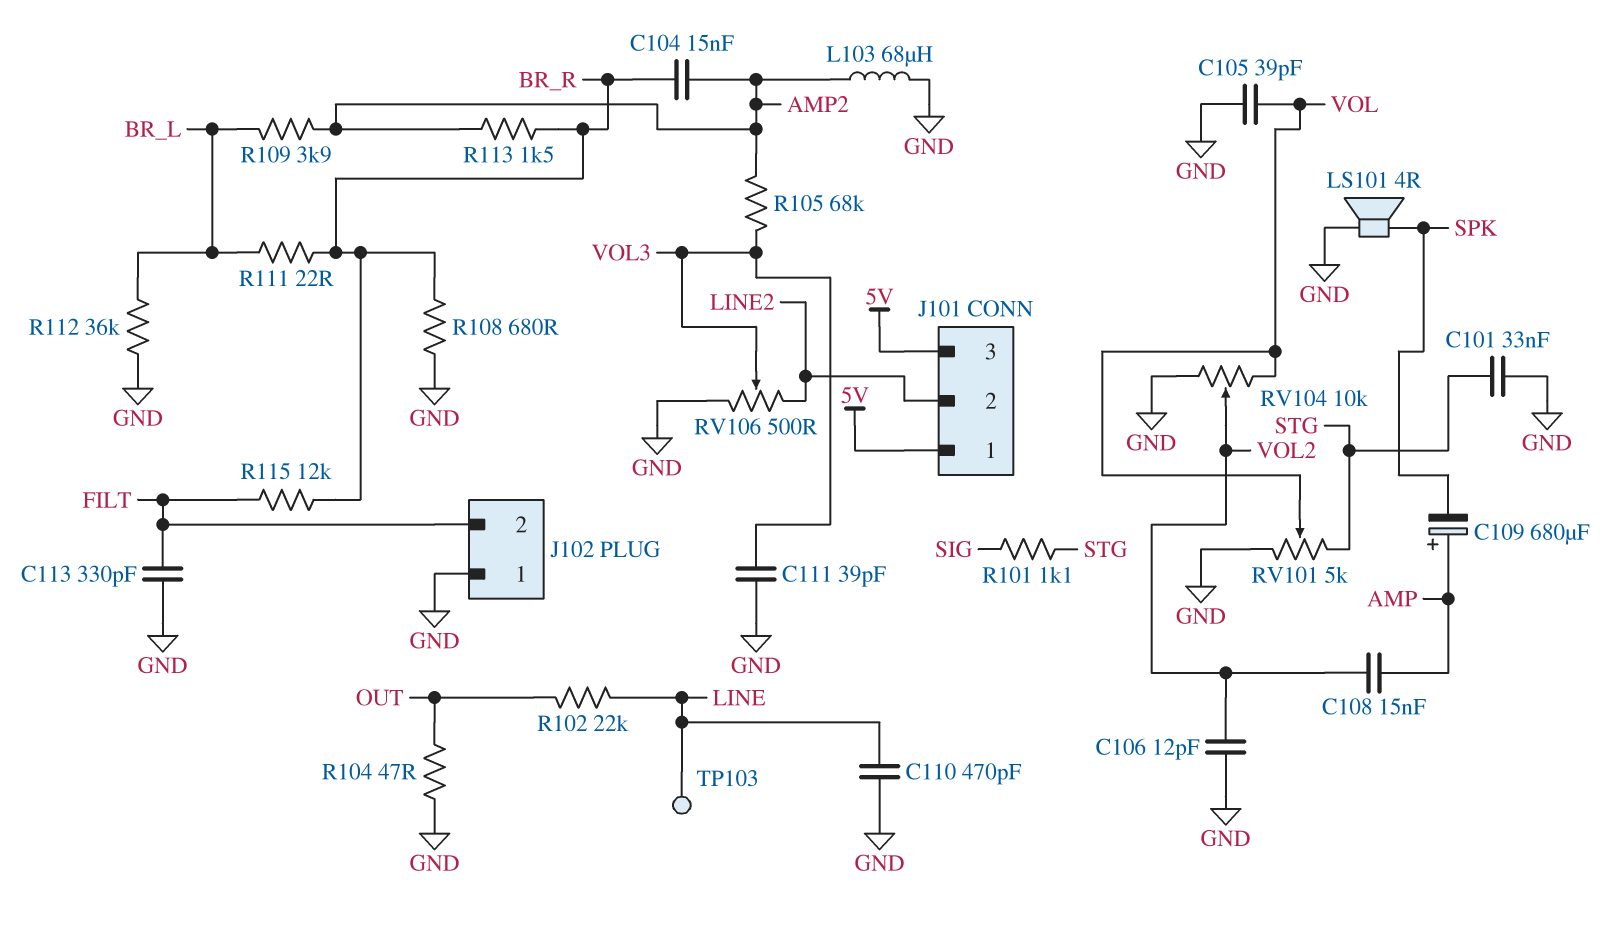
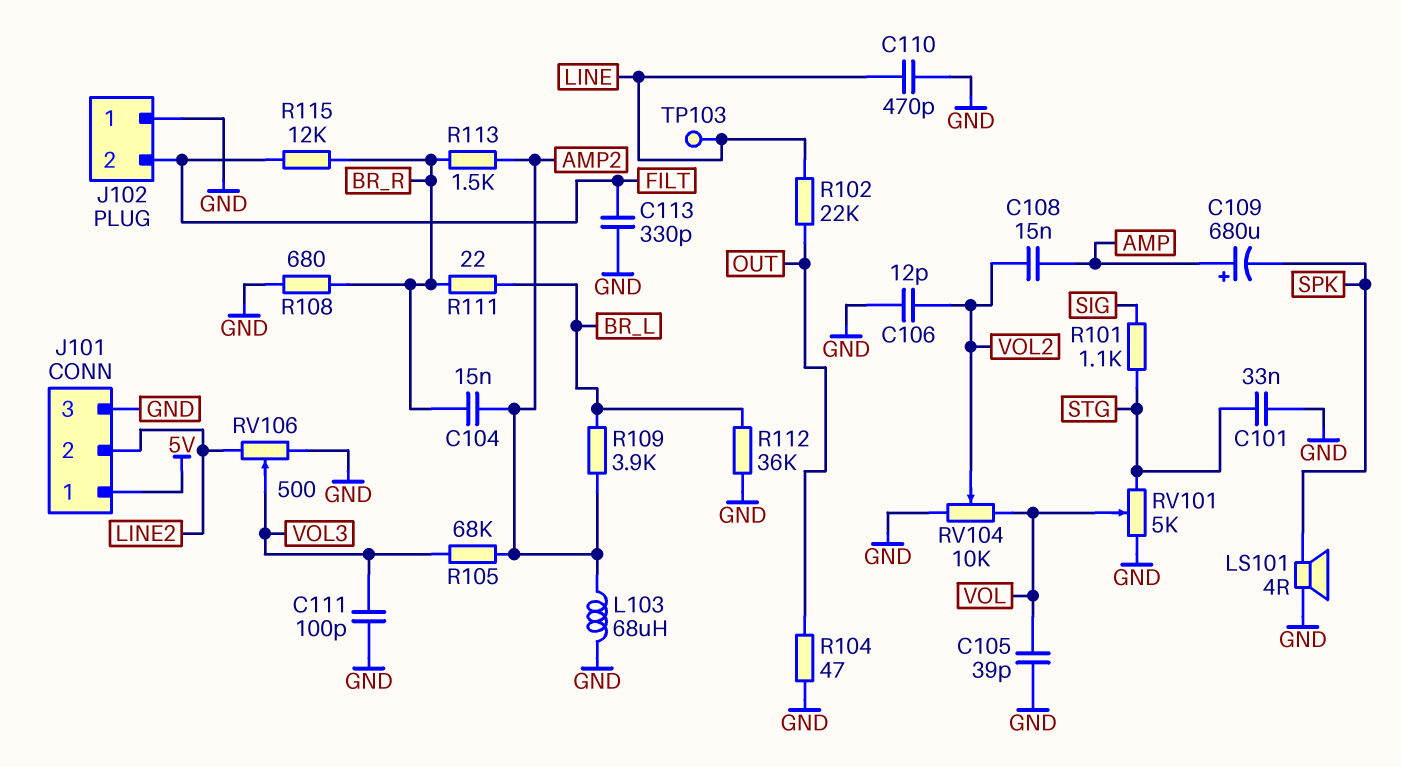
C111: 39pF (GND, VOL3) -> 100pF (GND, VOL3)
J101 pin 3: 5V -> GND

